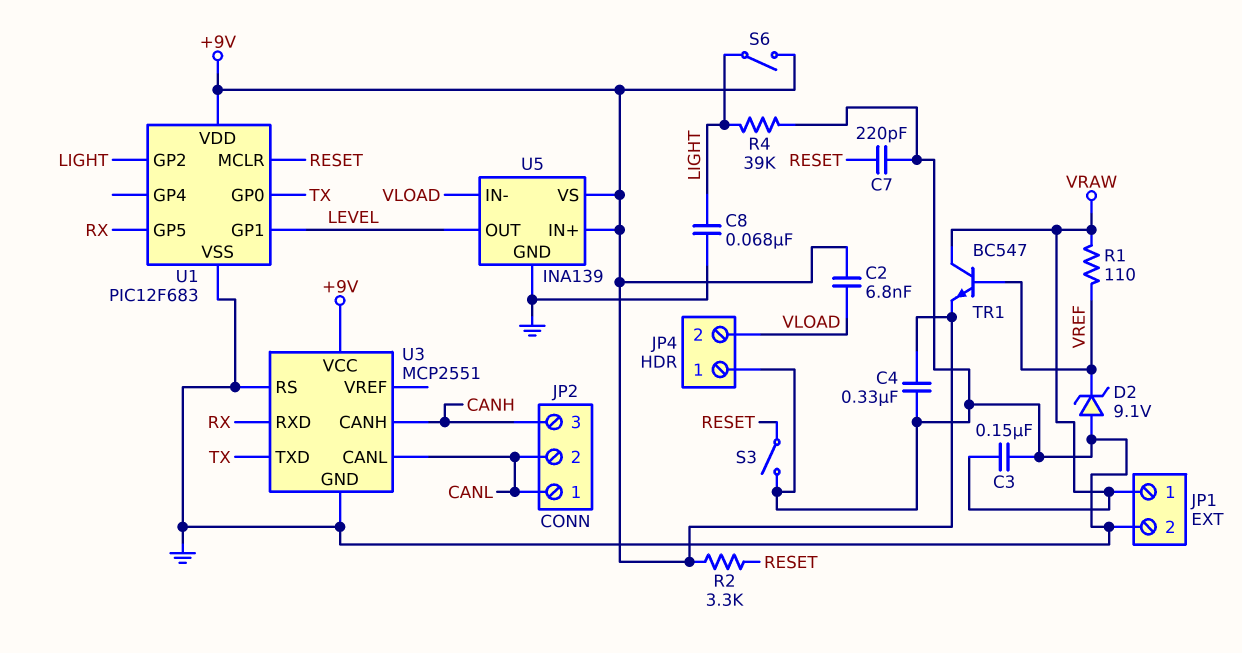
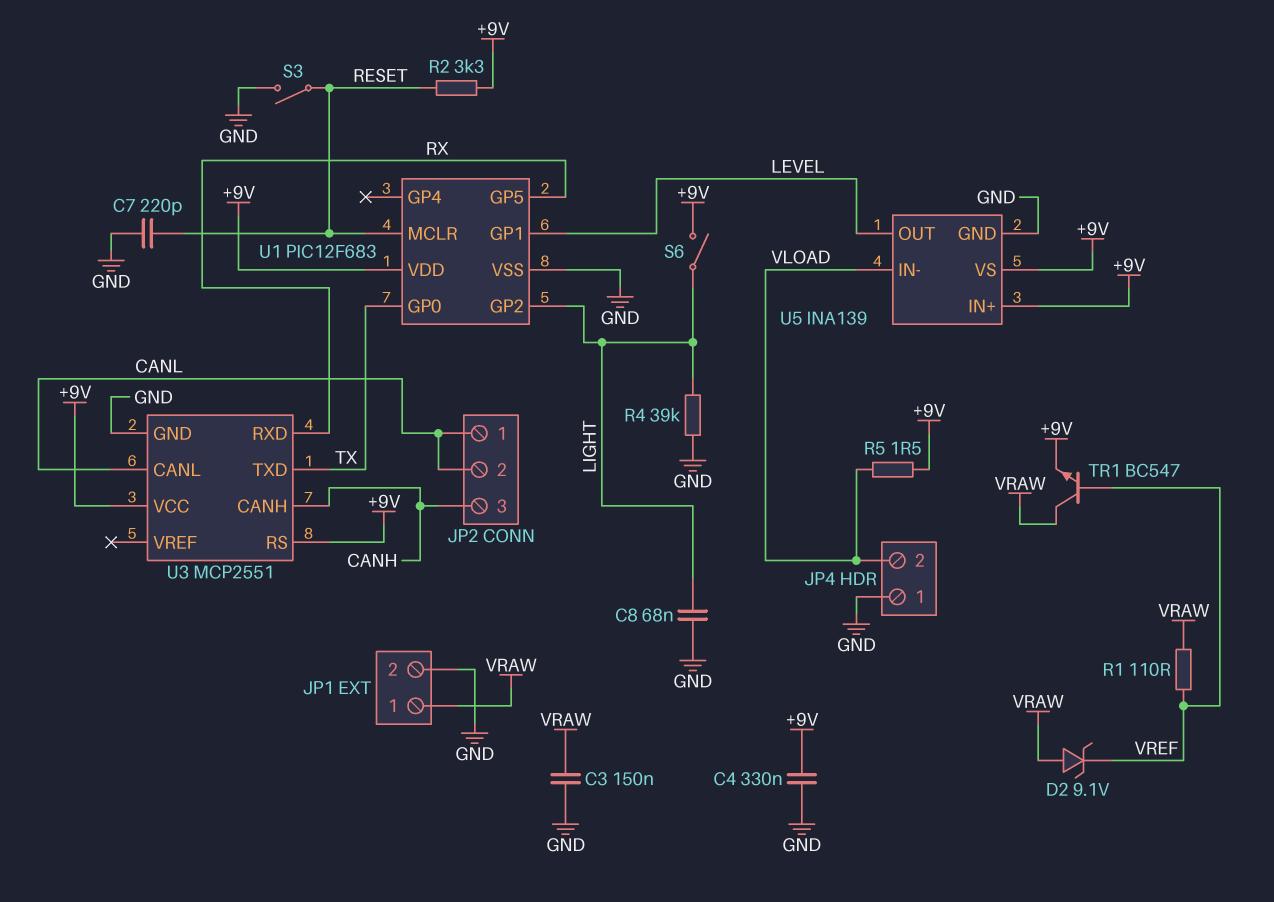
C2: 6.8nF (+9V, VLOAD) -> none
D2: zener 9.1V (A GND, K VREF) -> zener 9.1V (A VRAW, K VREF)
R5: none -> 1.5 (+9V, VLOAD)
U3 pin RS: GND -> +9V

